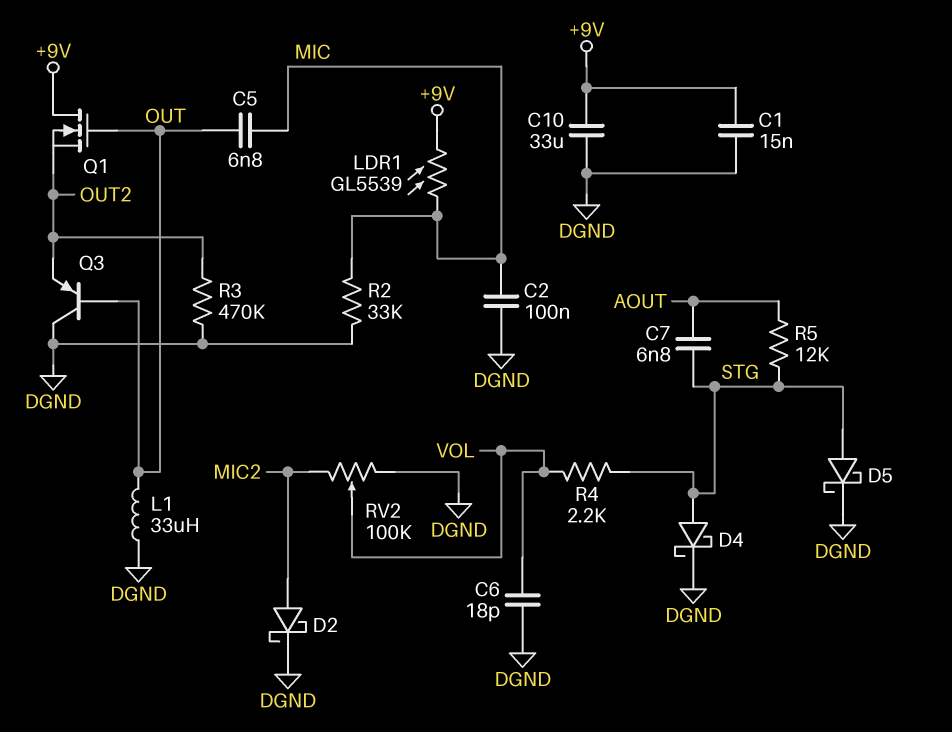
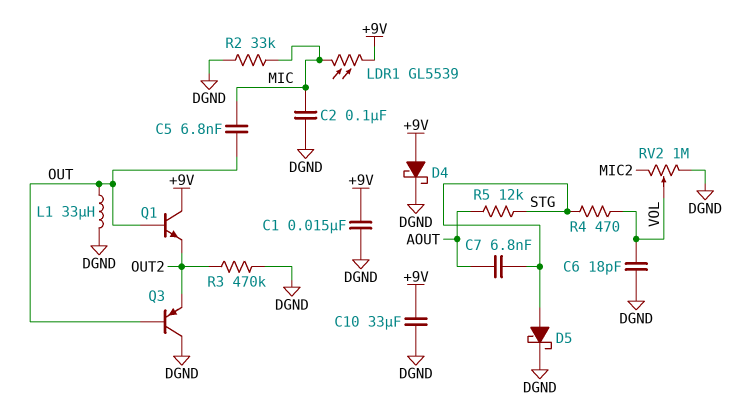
D2: schottky (A MIC2, K DGND) -> none
D4: schottky (A STG, K DGND) -> schottky (A +9V, K DGND)
Q1: NMOS (G OUT, D +9V, S OUT2) -> NPN (B OUT, C +9V, E OUT2)
R4: 2.2k (STG, VOL) -> 470 (STG, VOL)
RV2: 100k (DGND, MIC2, wiper VOL) -> 1M (DGND, MIC2, wiper VOL)

